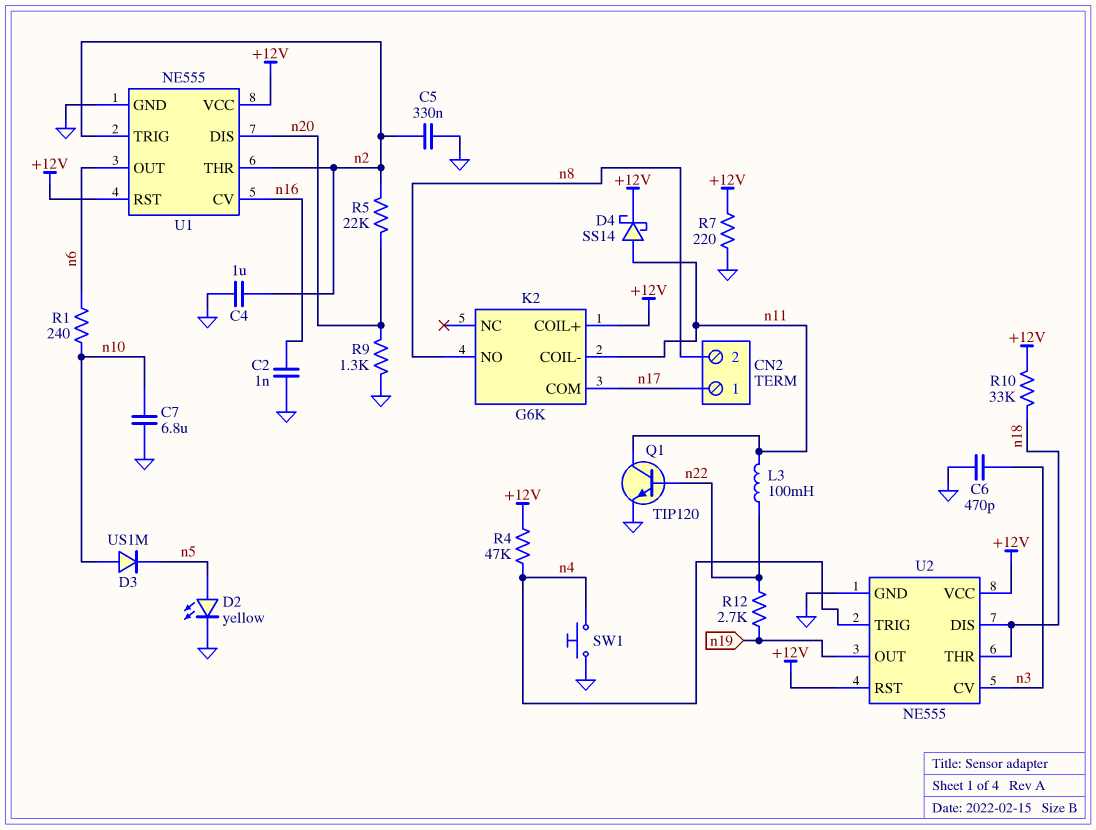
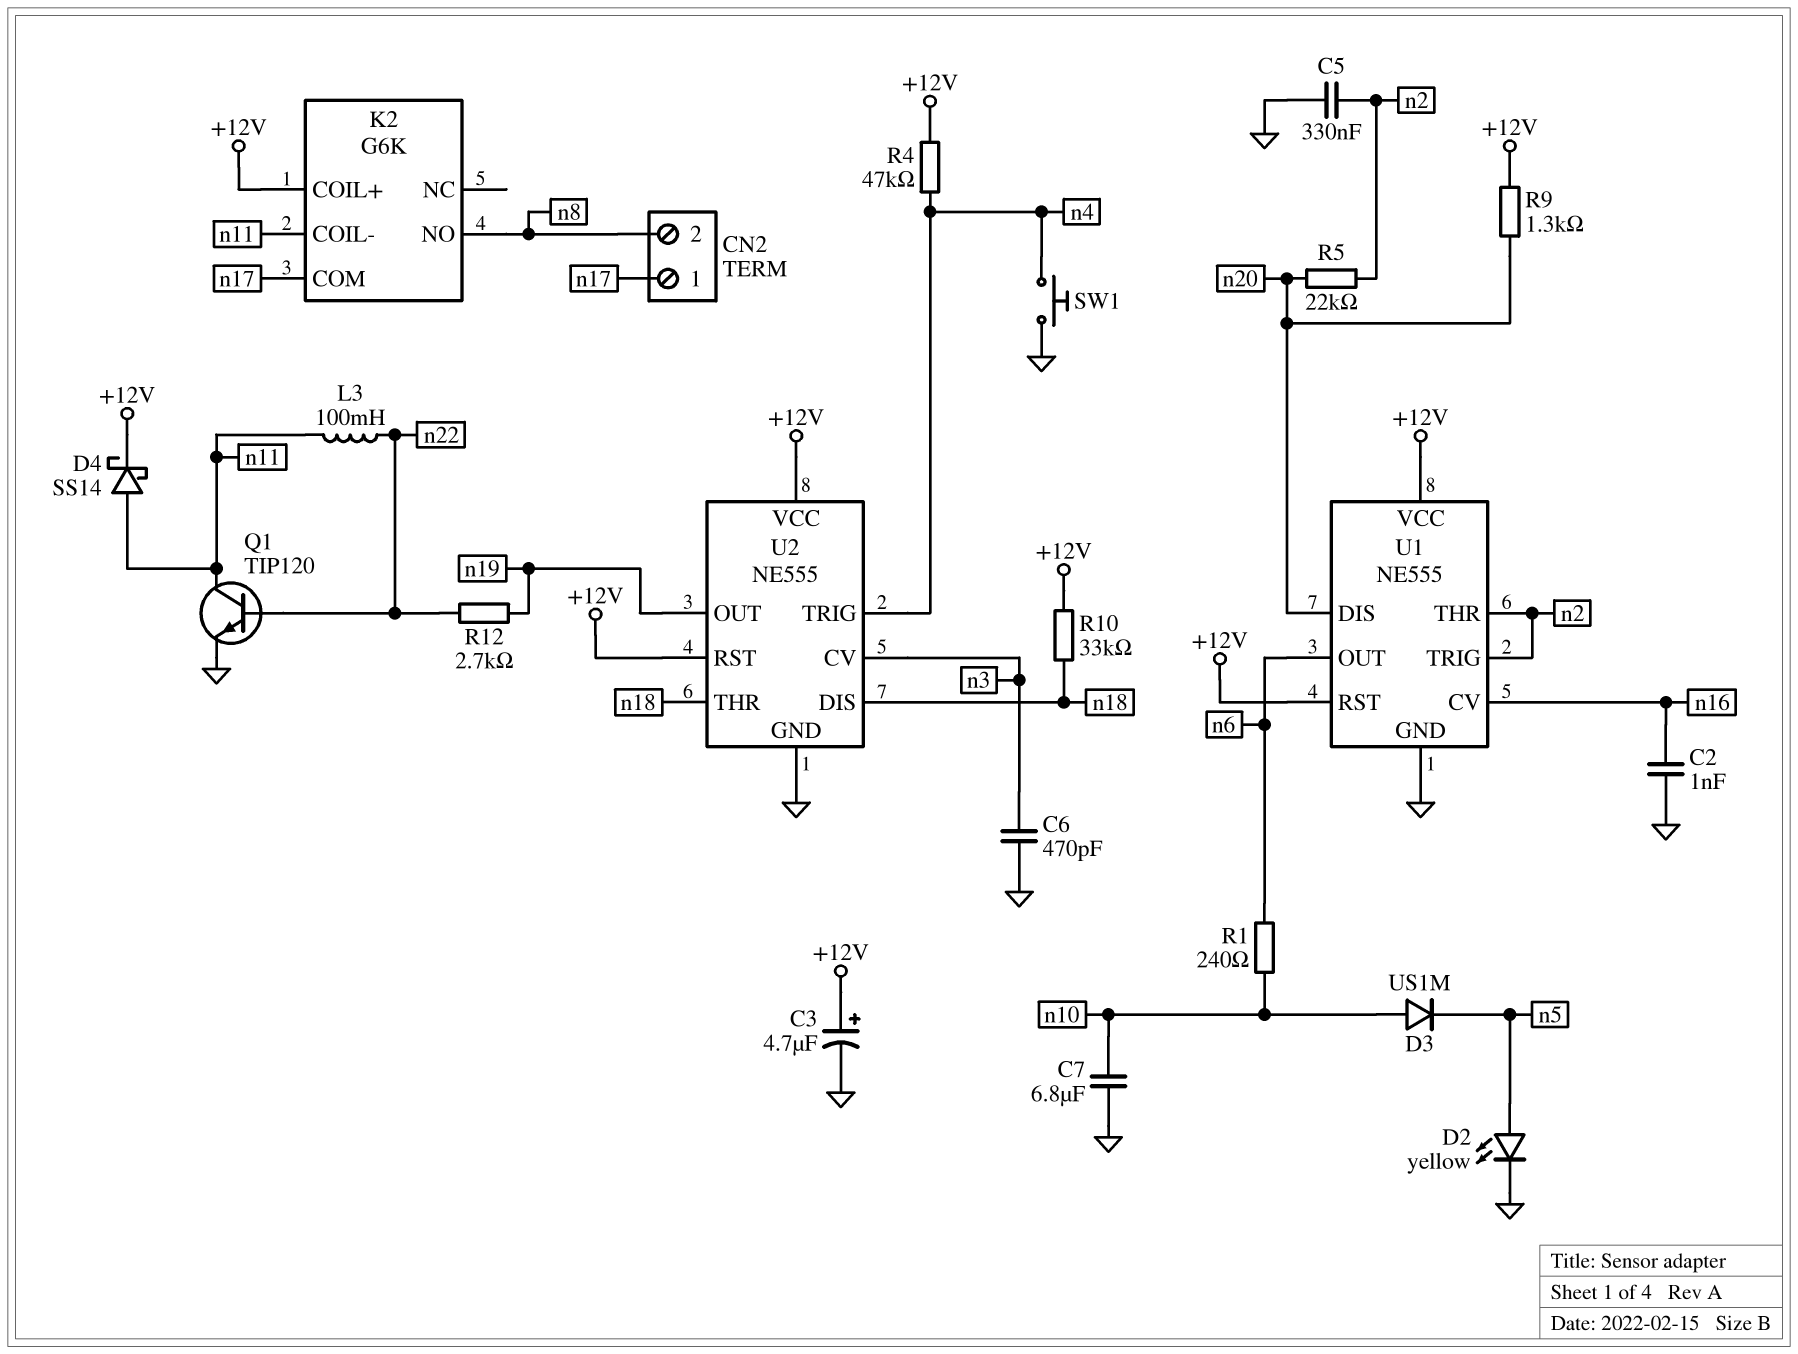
C3: none -> 4.7uF (plus +12V, minus GND)
C4: 1uF (GND, n2) -> none
R7: 220 (+12V, GND) -> none
R9: 1.3k (GND, n20) -> 1.3k (+12V, n20)

